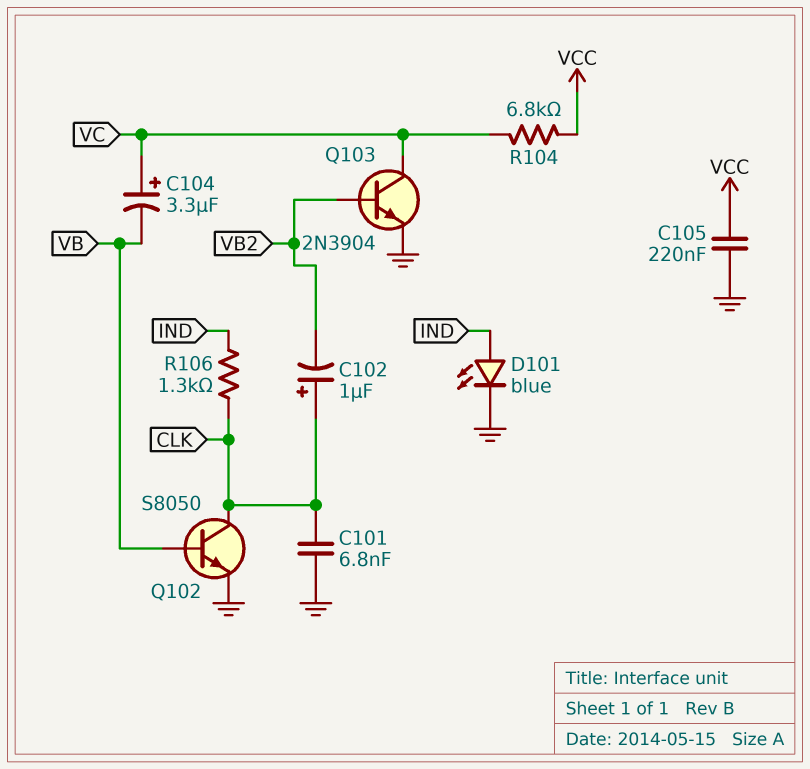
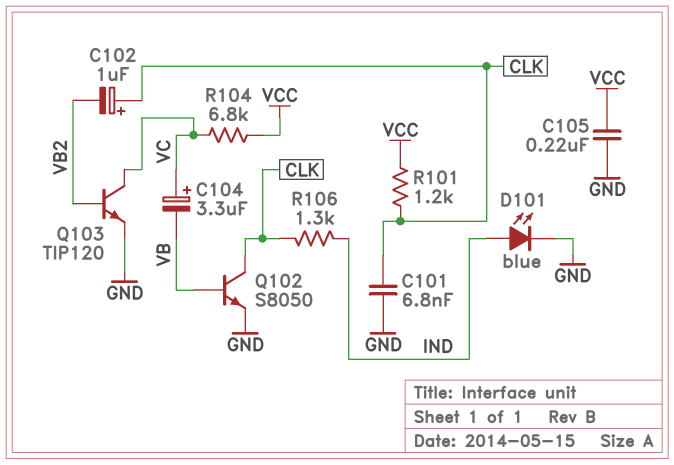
Q103: NPN 2N3904 (B VB2, C VC, E GND) -> NPN TIP120 (B VB2, C VC, E GND)
R101: none -> 1.2k (CLK, VCC)

